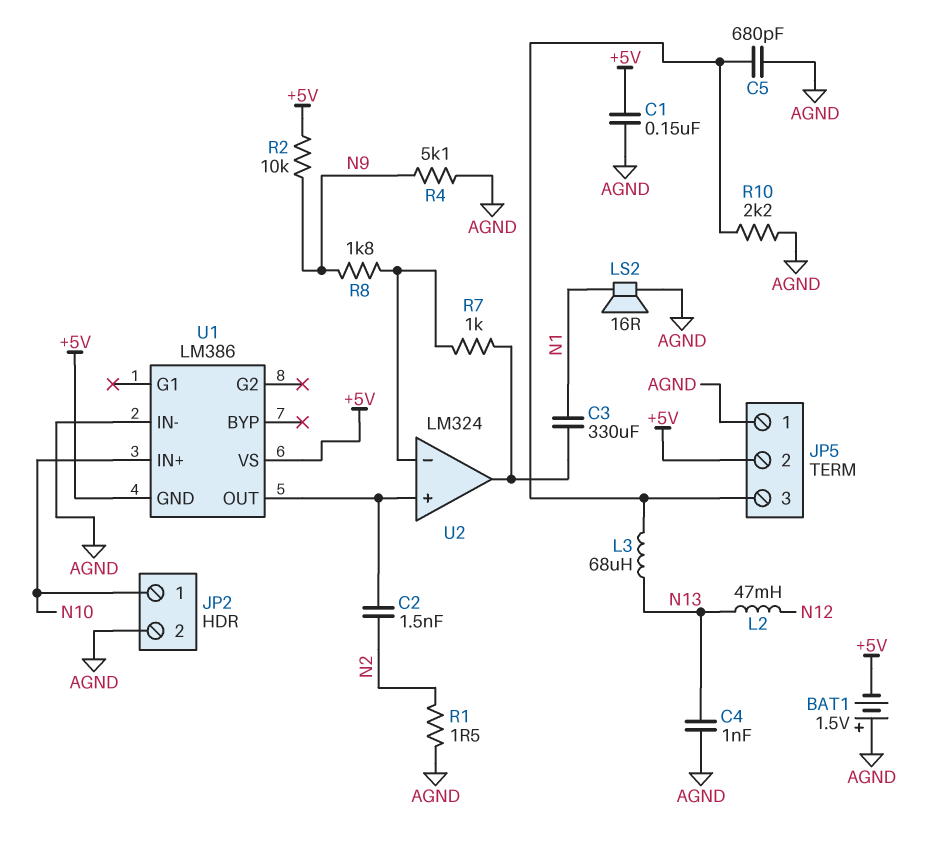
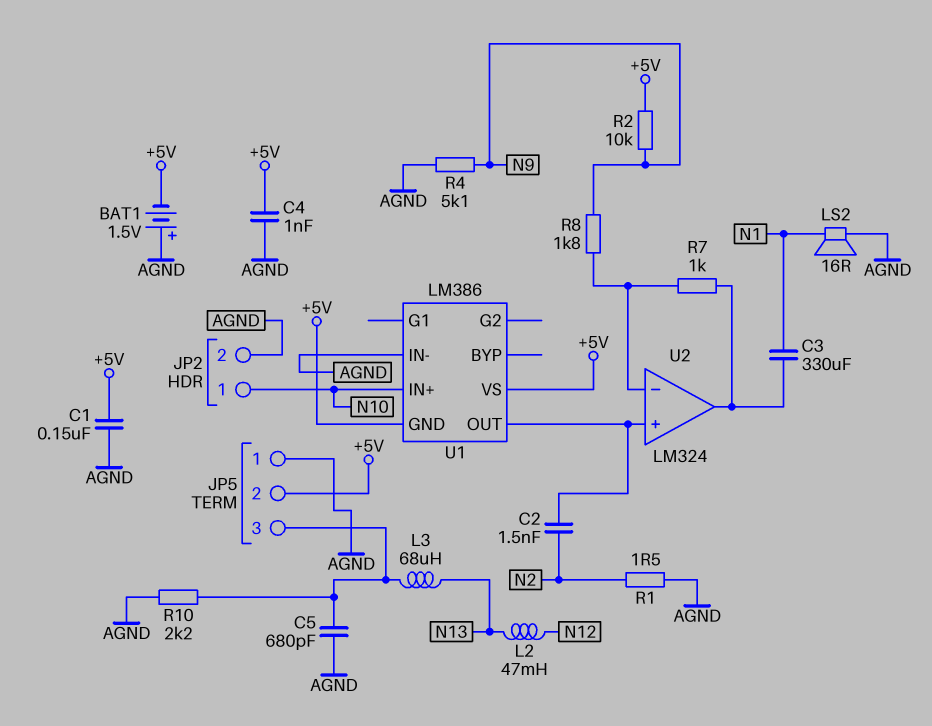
C4: 1nF (AGND, N13) -> 1nF (+5V, AGND)

